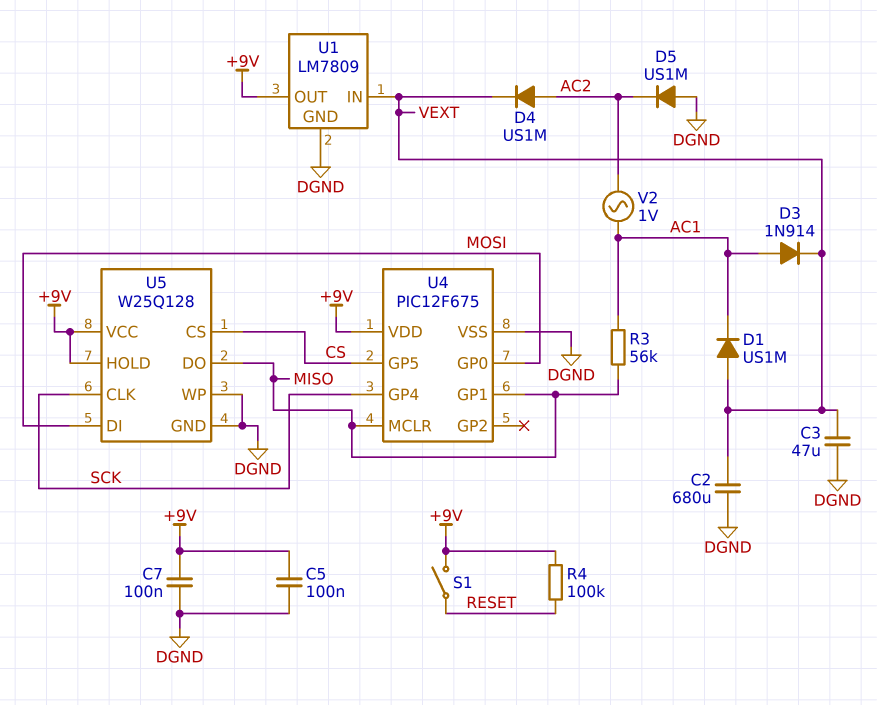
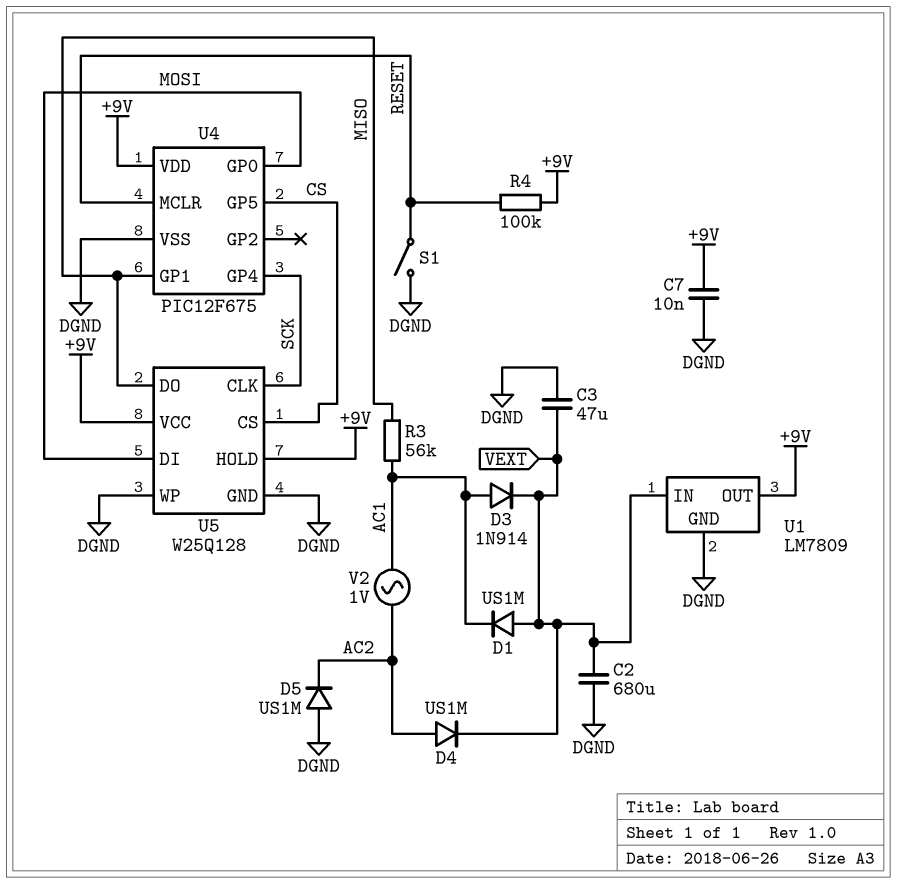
C5: 100nF (+9V, DGND) -> none
C7: 100nF (+9V, DGND) -> 10nF (+9V, DGND)
S1: switch (+9V, RESET) -> switch (DGND, RESET)
U4 pin MCLR: MISO -> RESET

